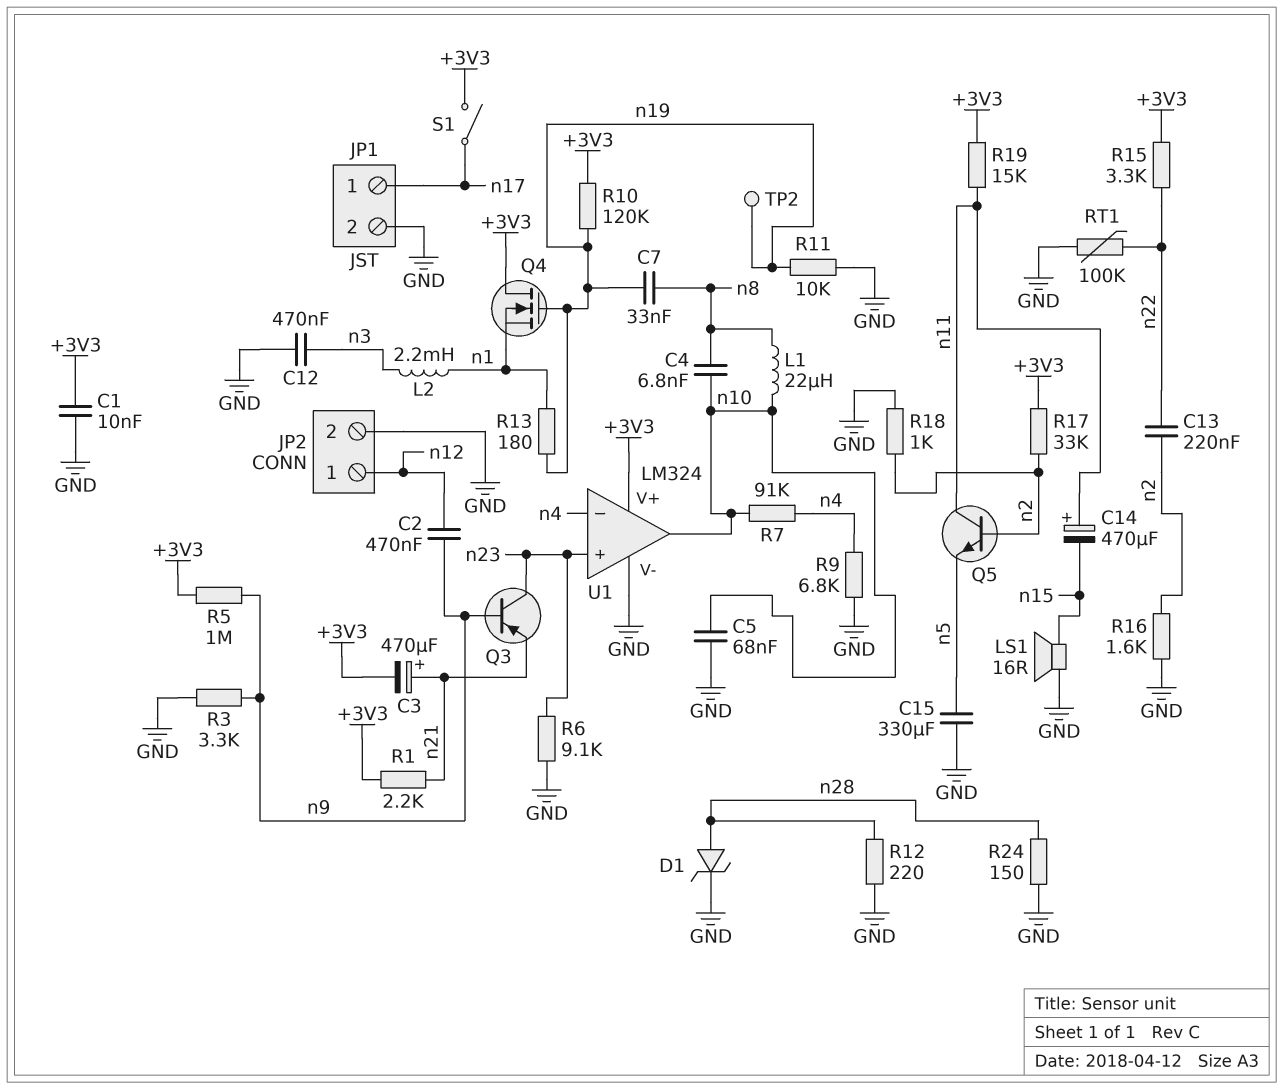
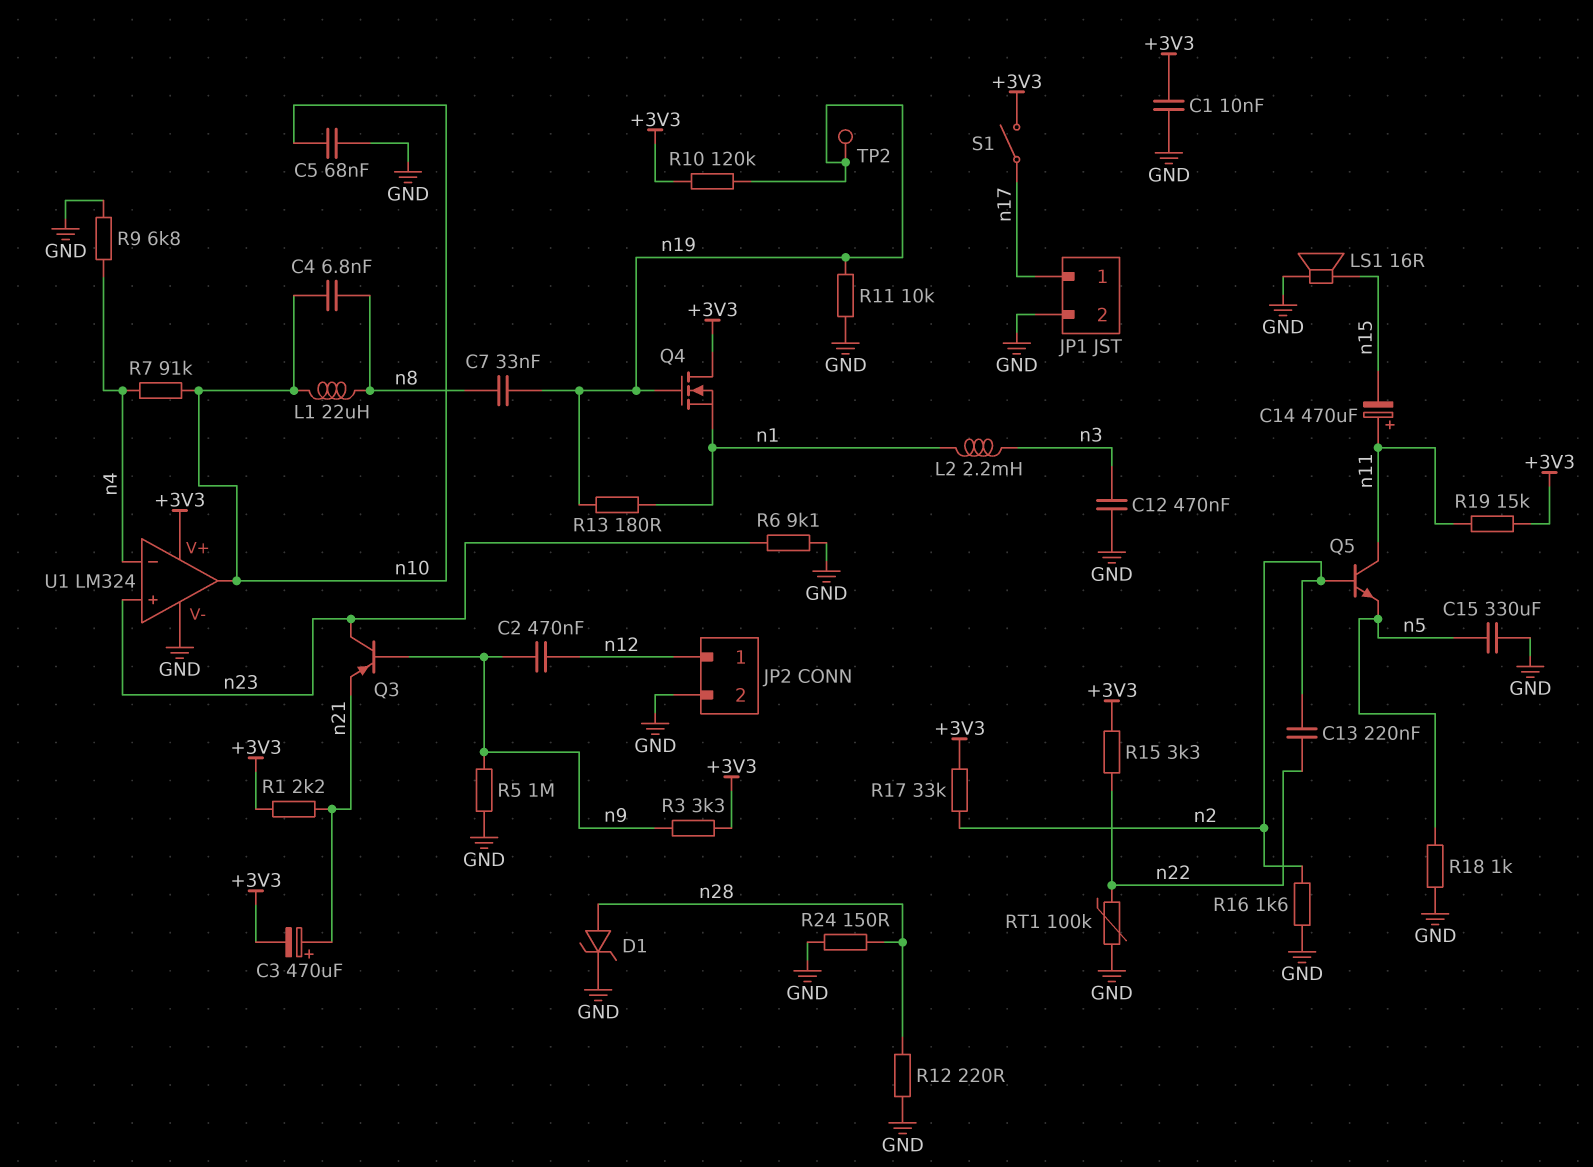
R3: 3.3k (GND, n9) -> 3.3k (+3V3, n9)
R5: 1M (+3V3, n9) -> 1M (GND, n9)
R18: 1k (GND, n2) -> 1k (GND, n5)

